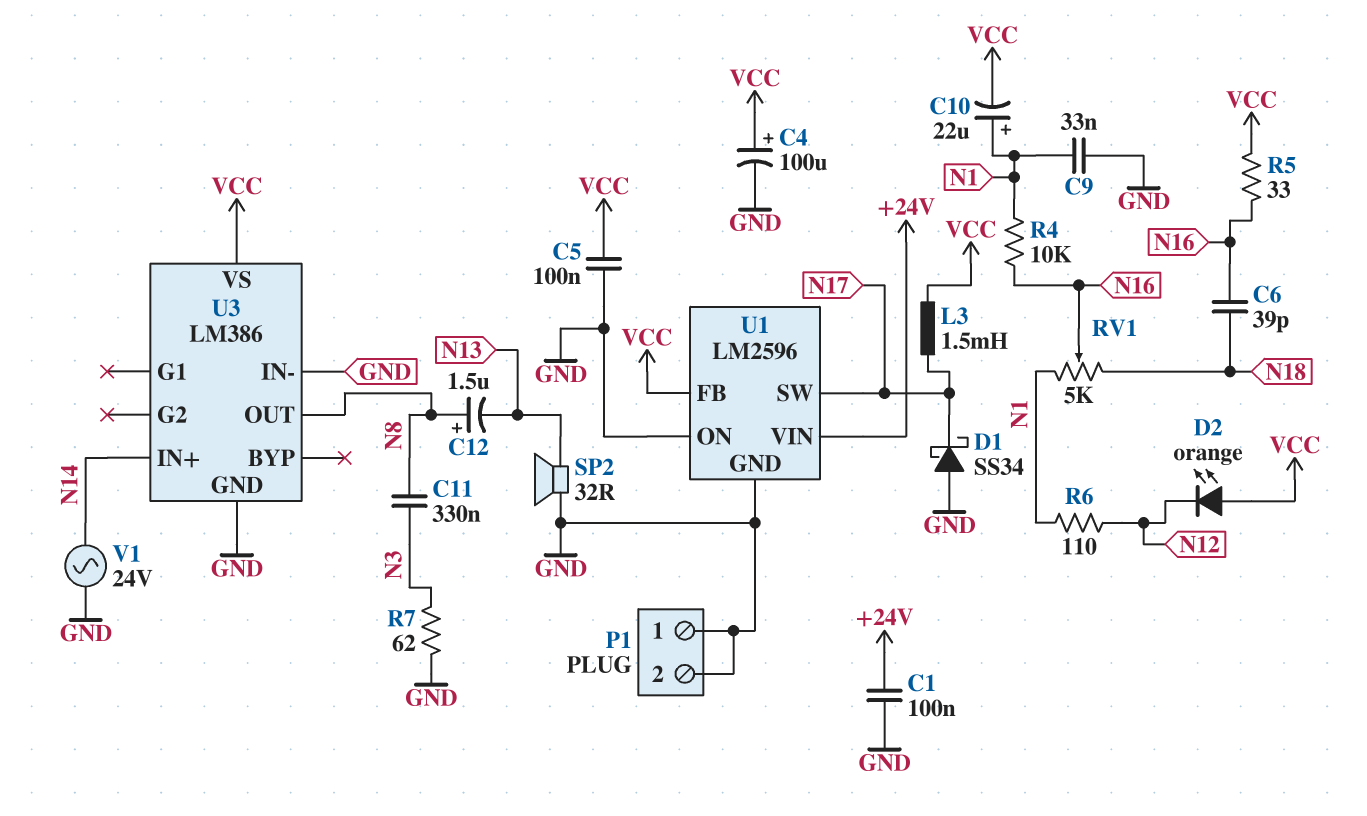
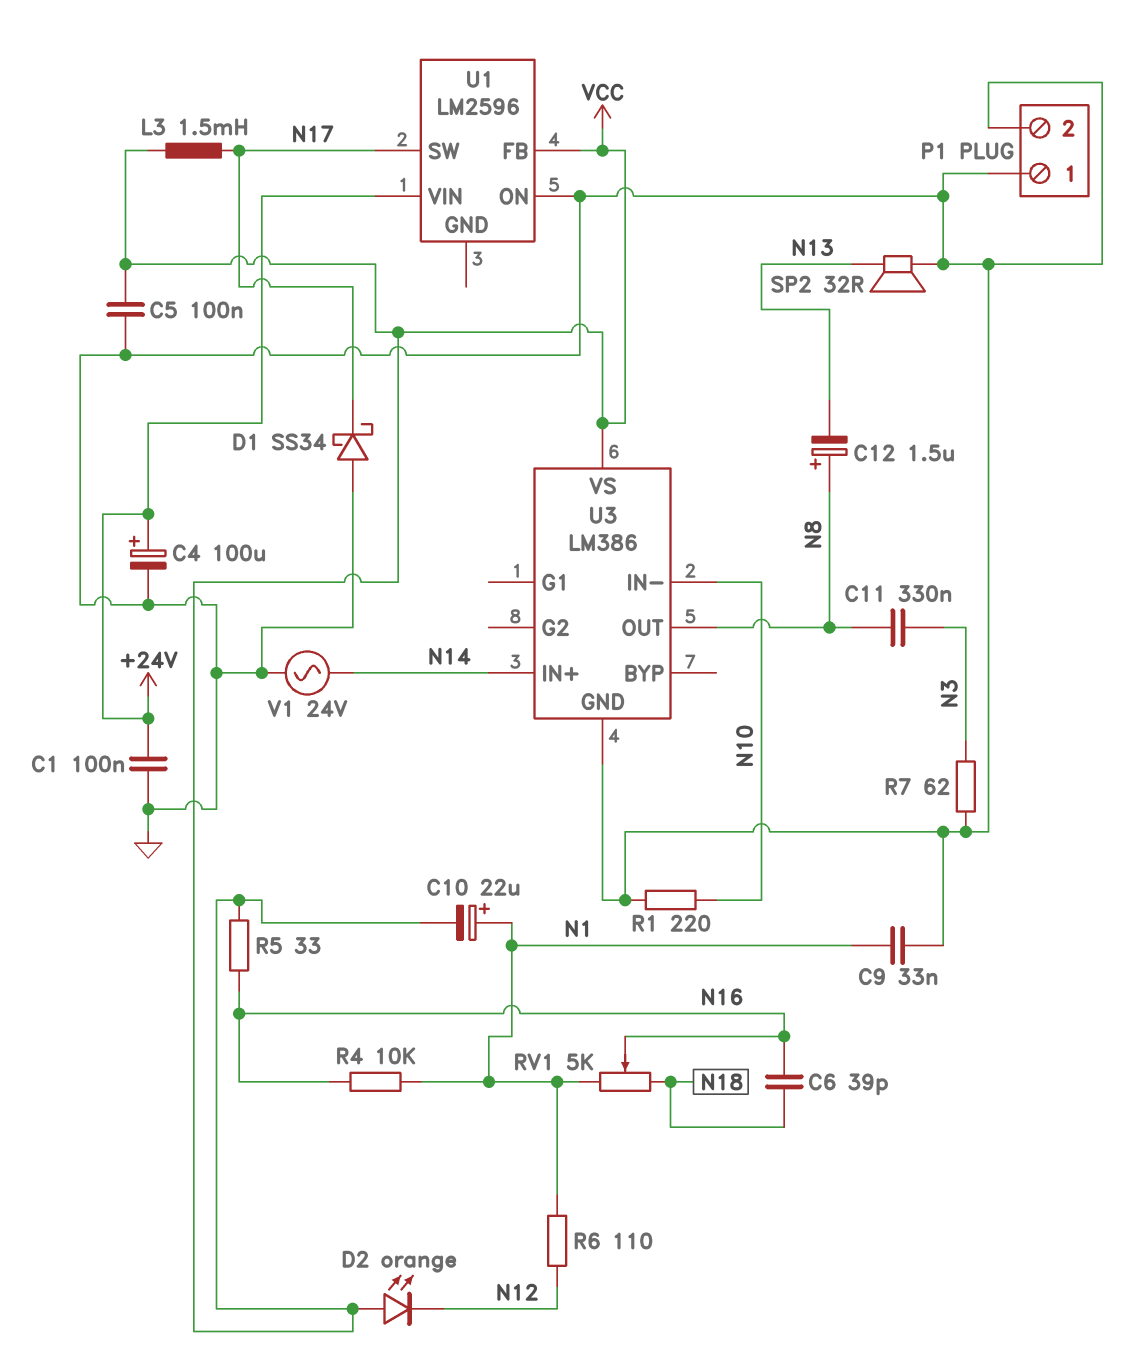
C4: 100uF (plus VCC, minus GND) -> 100uF (plus +24V, minus GND)
R1: none -> 220 (GND, N10)
U1 pin GND: GND -> none
U3 pin IN-: GND -> N10

